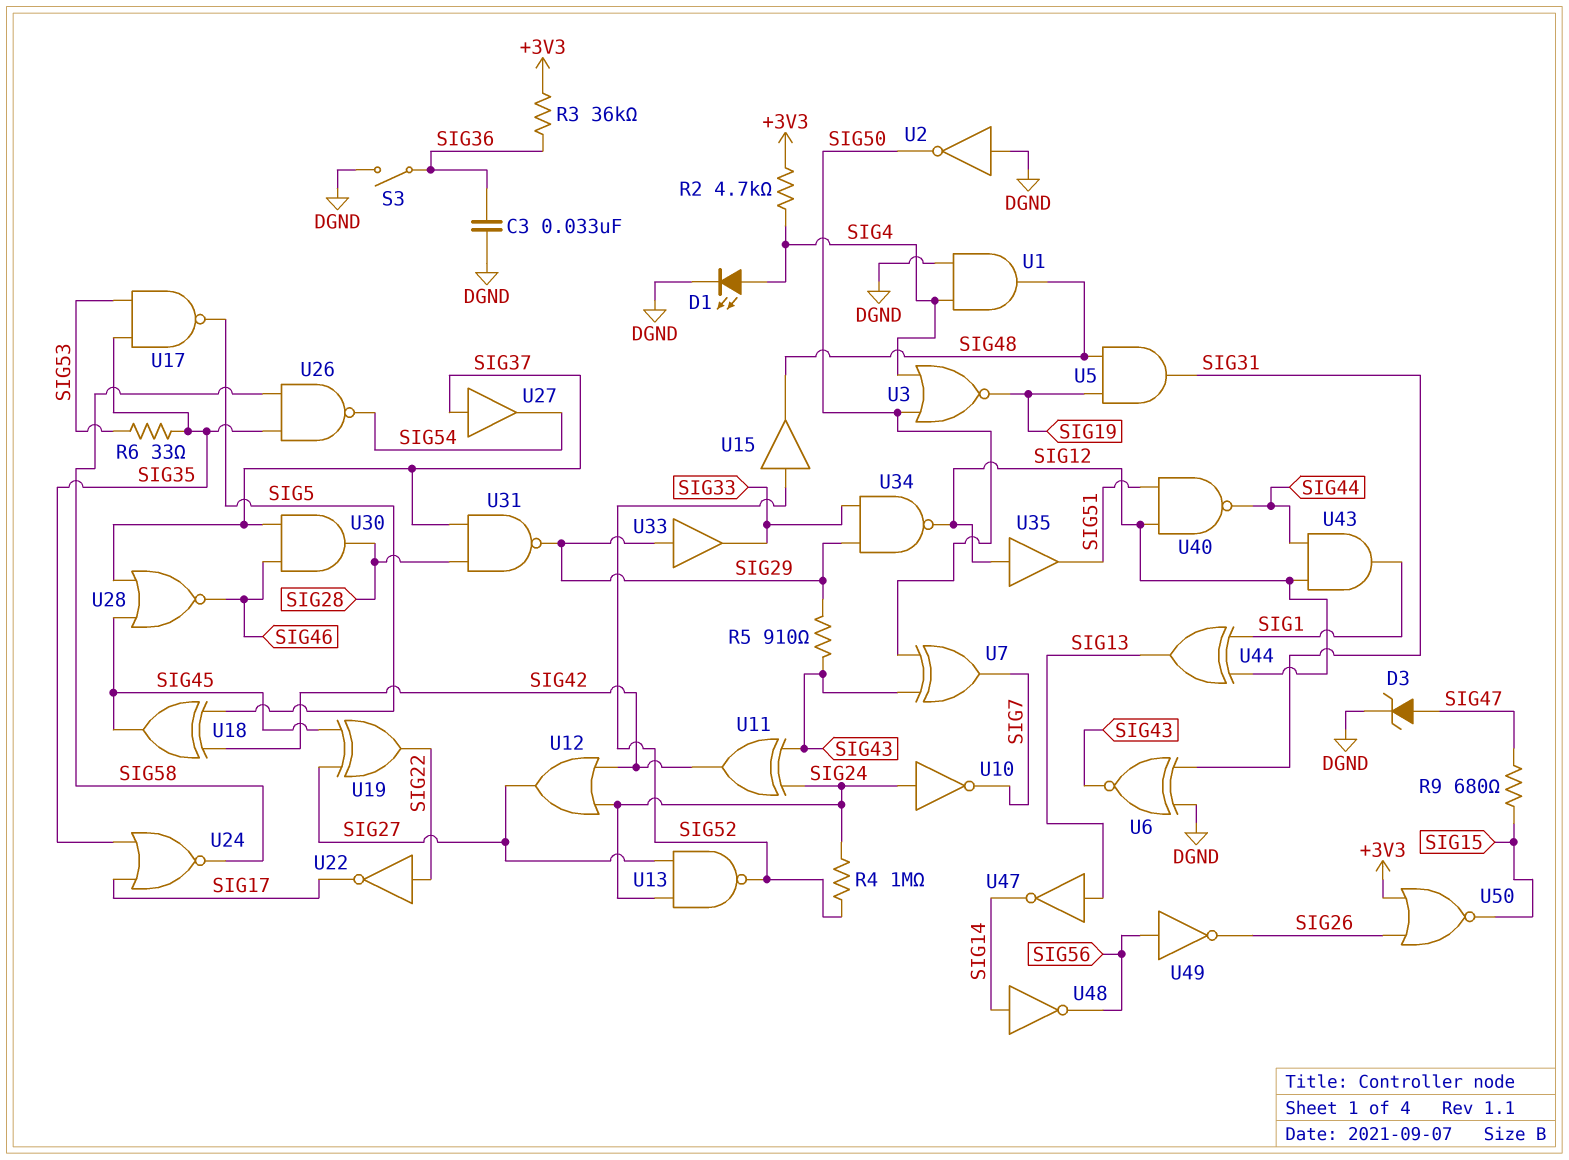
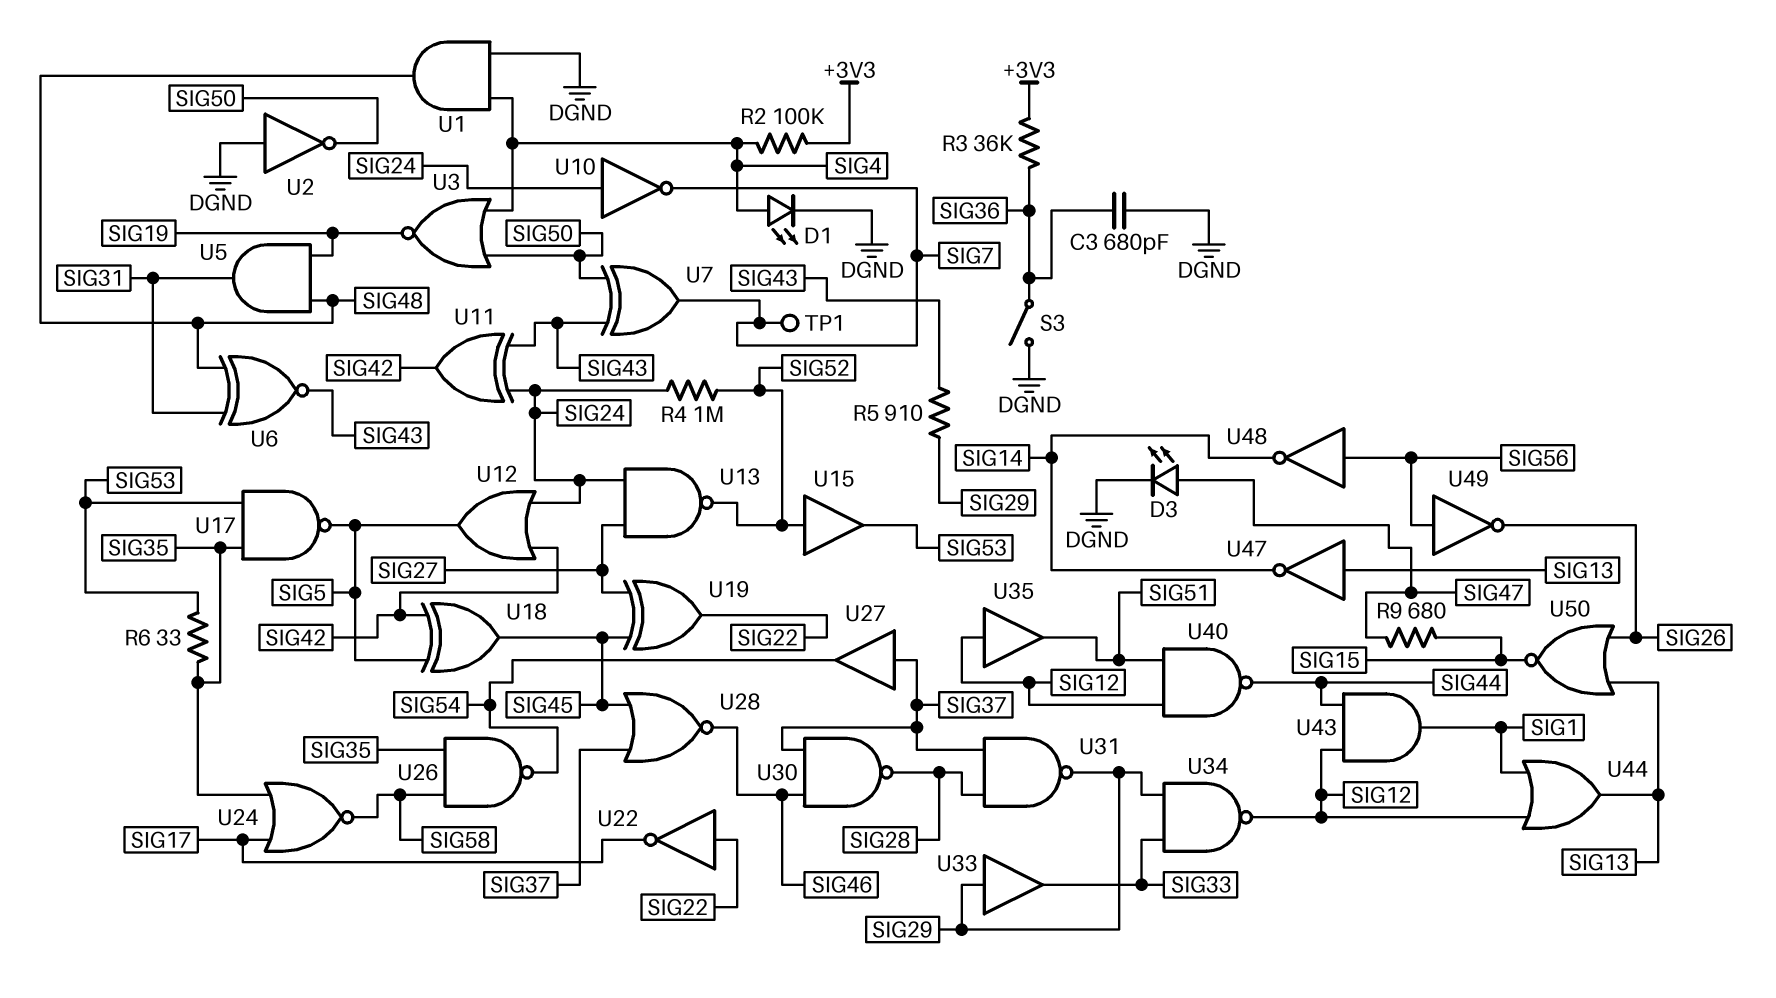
C3: 33nF (DGND, SIG36) -> 680pF (DGND, SIG36)
D3: zener (A SIG47, K DGND) -> LED (A SIG47, K DGND)
R2: 4.7k (+3V3, SIG4) -> 100k (+3V3, SIG4)
TP1: none -> test point (SIG7)
U6: XNOR (in DGND, in SIG31, out SIG43) -> XNOR (in SIG31, in SIG48, out SIG43)
U12: OR (in SIG24, in SIG42, out SIG27) -> OR (in SIG24, in SIG42, out SIG5)
U15: buffer (in SIG52, out SIG48) -> buffer (in SIG52, out SIG53)
U30: AND (in SIG37, in SIG46, out SIG28) -> NAND (in SIG37, in SIG46, out SIG28)
U44: XOR (in SIG1, in SIG12, out SIG13) -> OR (in SIG1, in SIG12, out SIG13)
U48: NOT (in SIG14, out SIG56) -> NOT (in SIG56, out SIG14)
U50: NOR (in +3V3, in SIG26, out SIG15) -> NOR (in SIG13, in SIG26, out SIG15)

